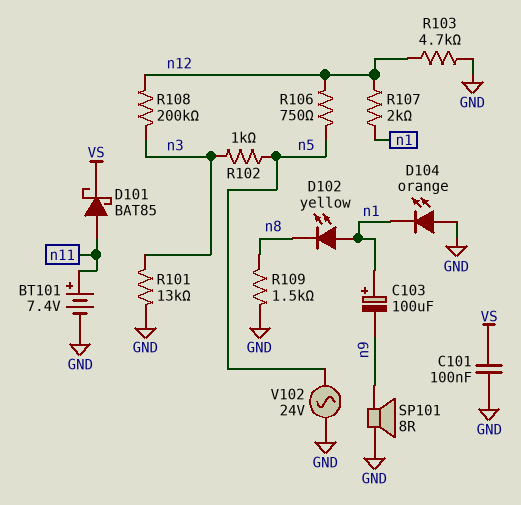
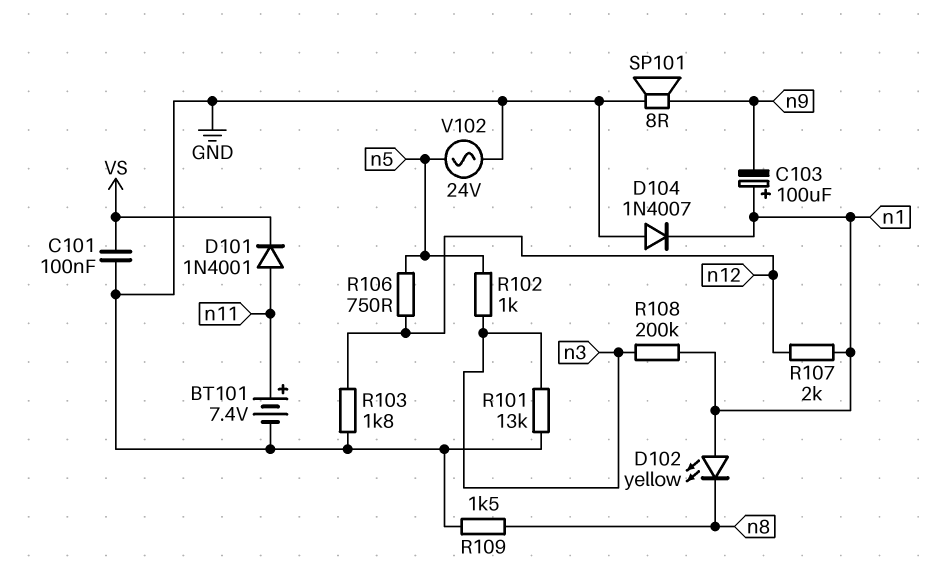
D101: schottky BAT85 (A n11, K VS) -> diode 1N4001 (A n11, K VS)
D104: LED orange (A GND, K n1) -> diode 1N4007 (A GND, K n1)
R103: 4.7k (GND, n12) -> 1.8k (GND, n12)
R108: 200k (n3, n12) -> 200k (n1, n3)

